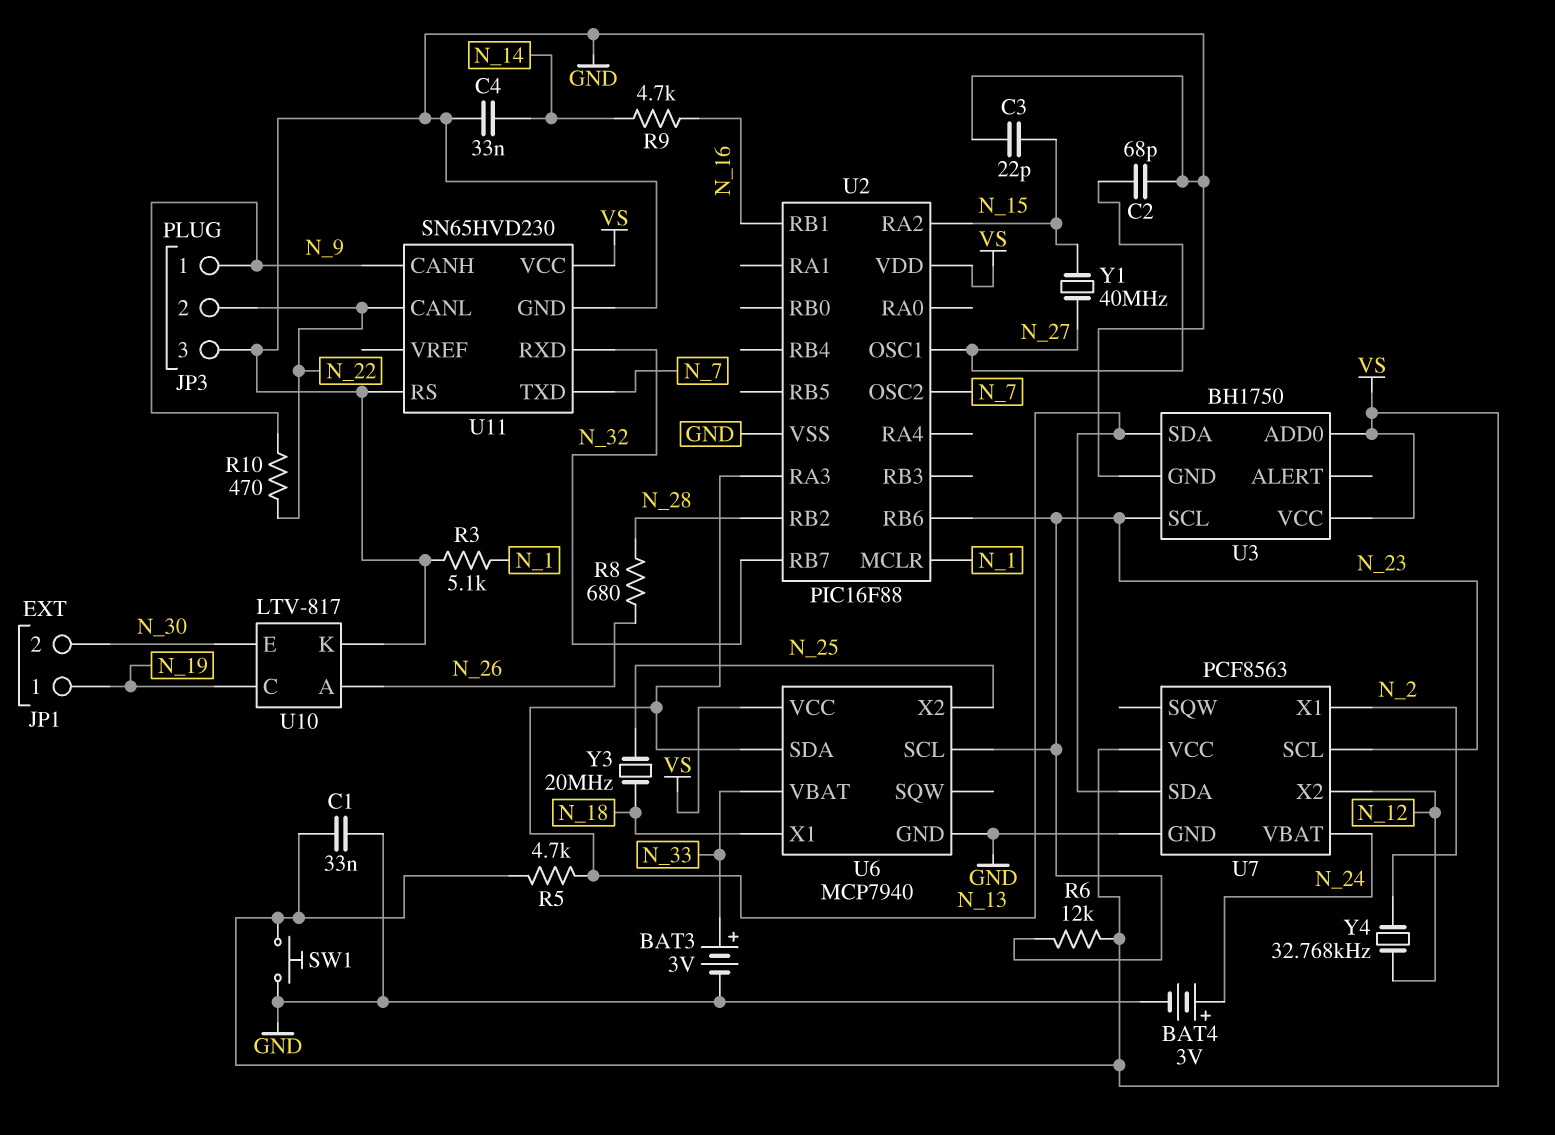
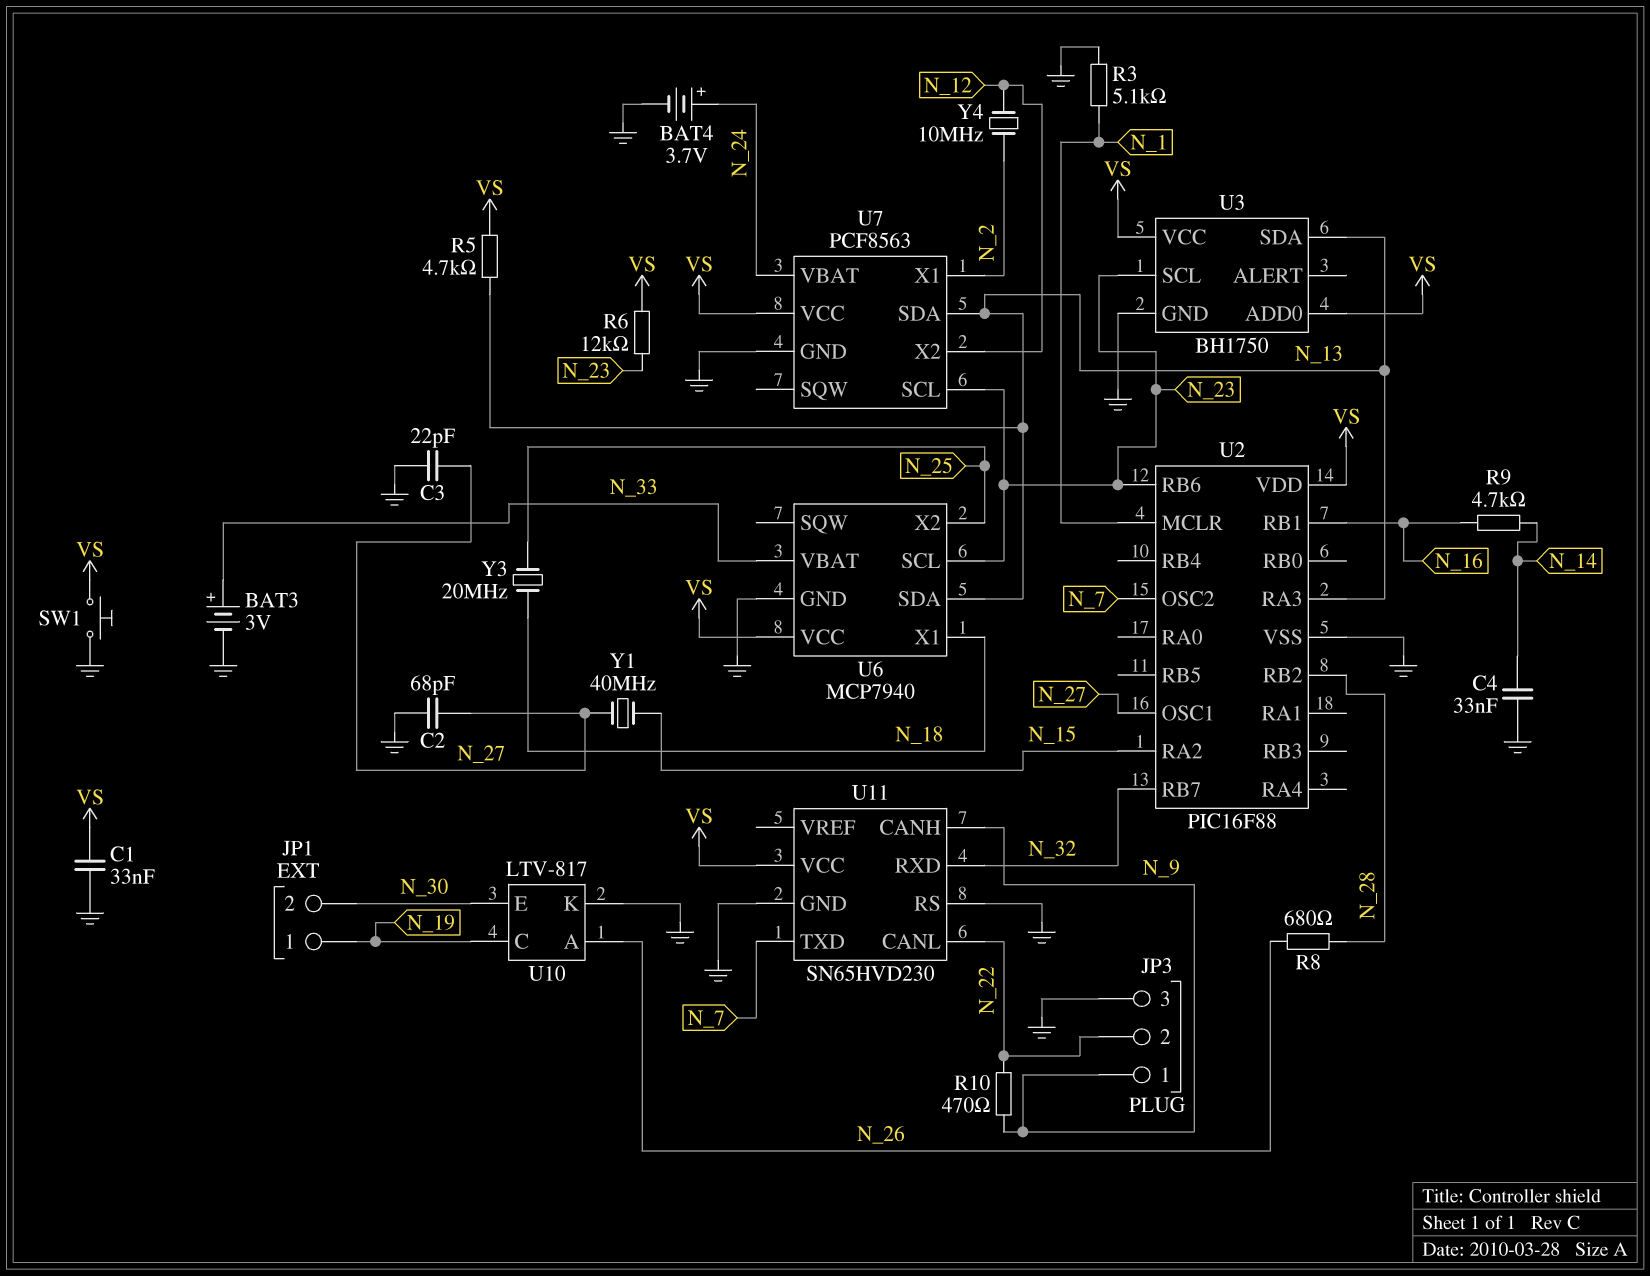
BAT4: 3V (plus N_24, minus GND) -> 3.7V (plus N_24, minus GND)
C3: 22pF (GND, N_15) -> 22pF (GND, N_27)
Y4: 32.768kHz (N_2, N_12) -> 10MHz (N_2, N_12)

